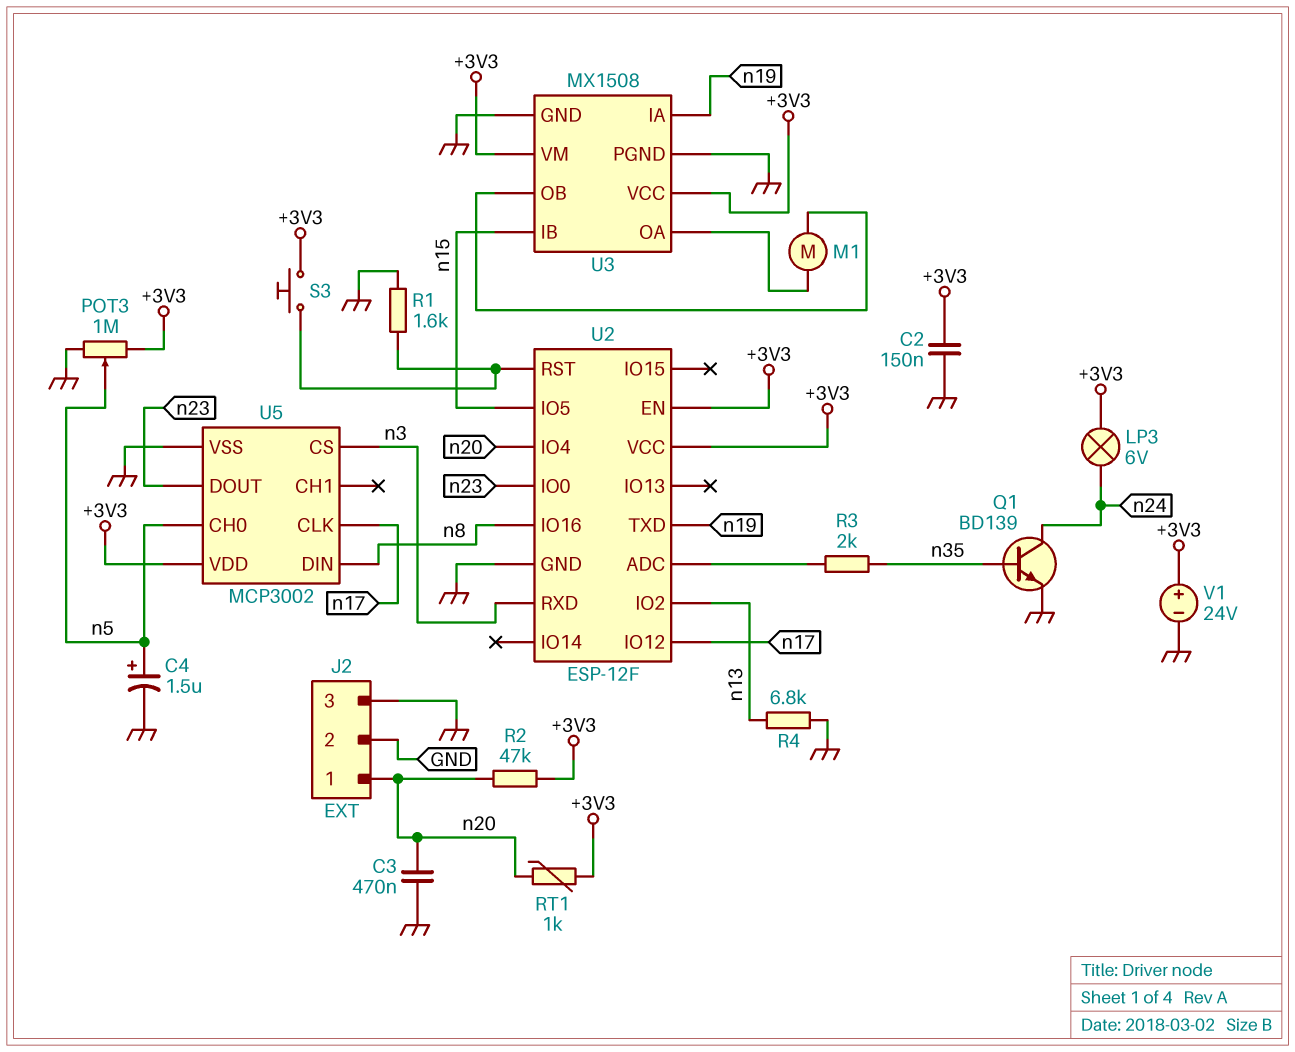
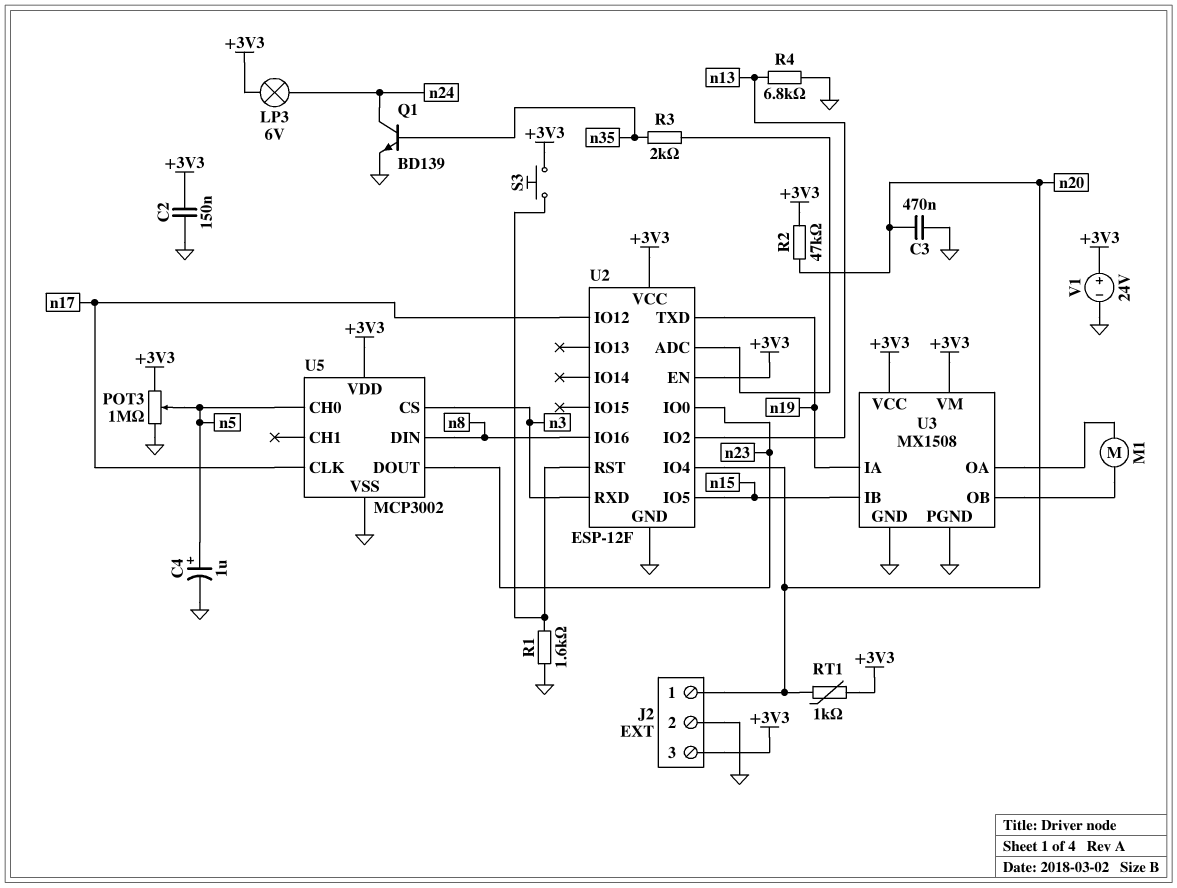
C4: 1.5uF (plus n5, minus GND) -> 1uF (plus n5, minus GND)
J2 pin 3: GND -> +3V3

